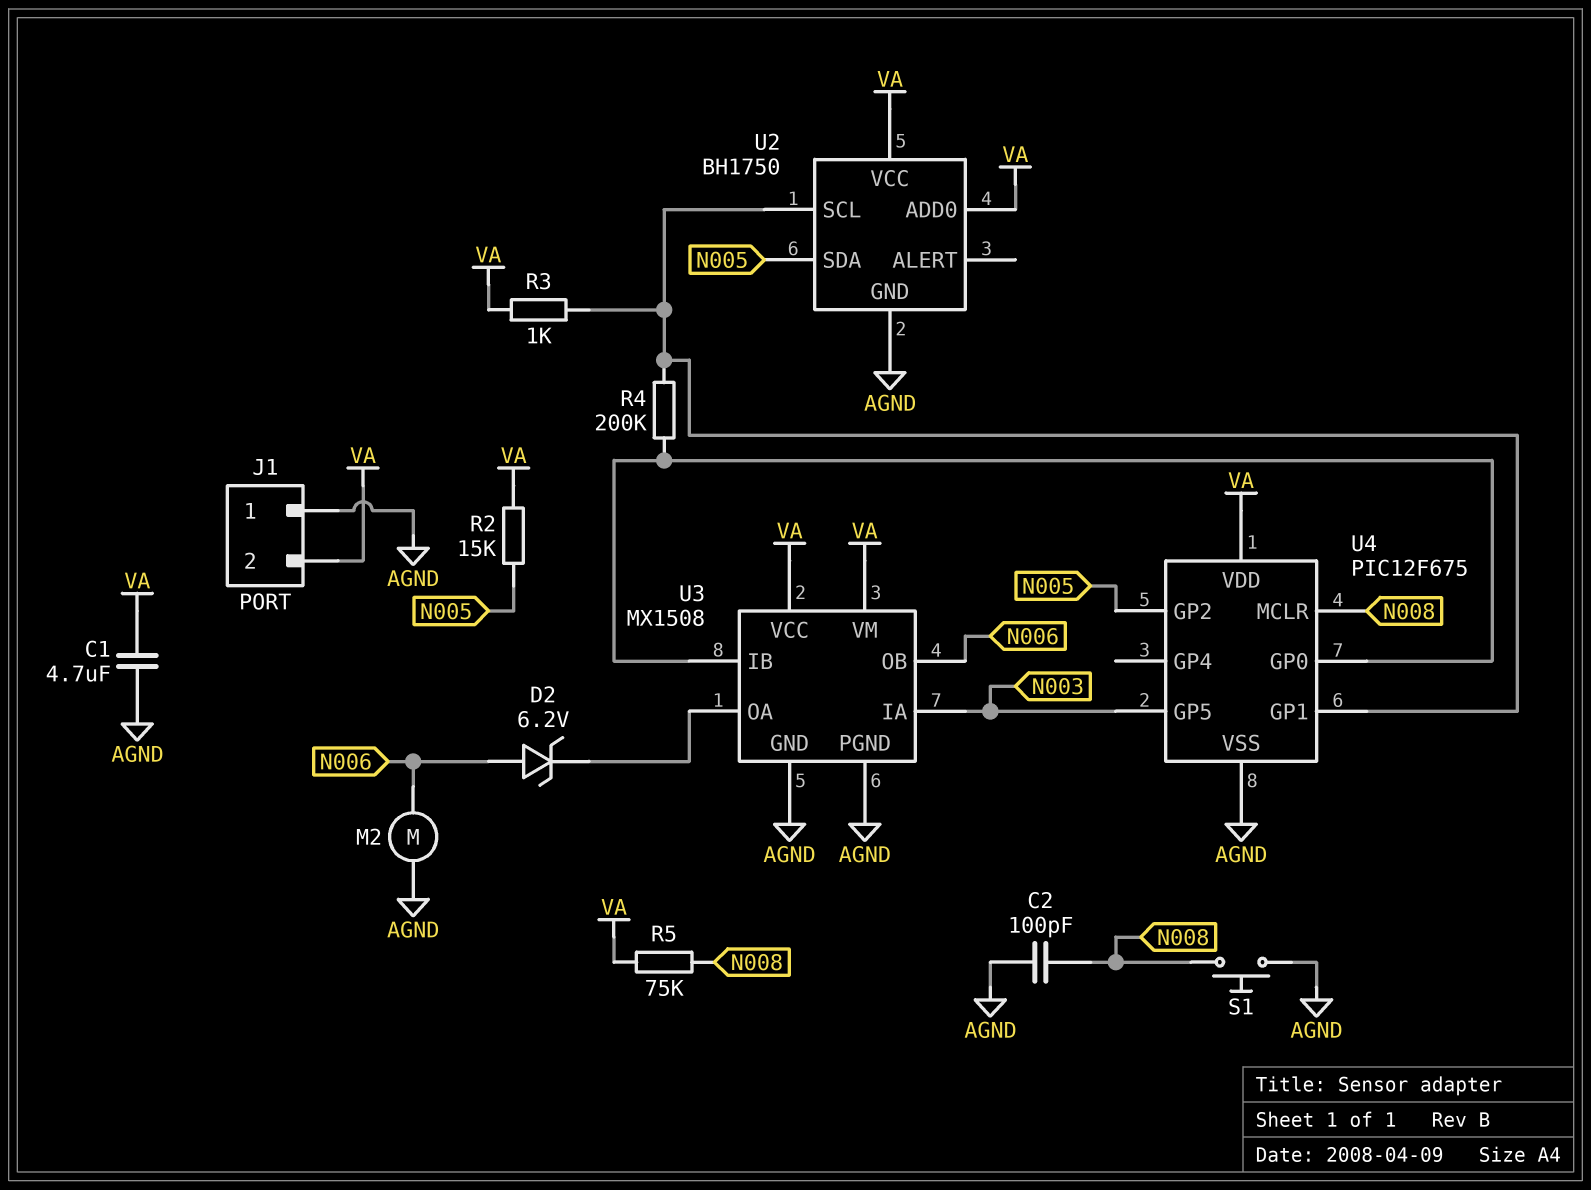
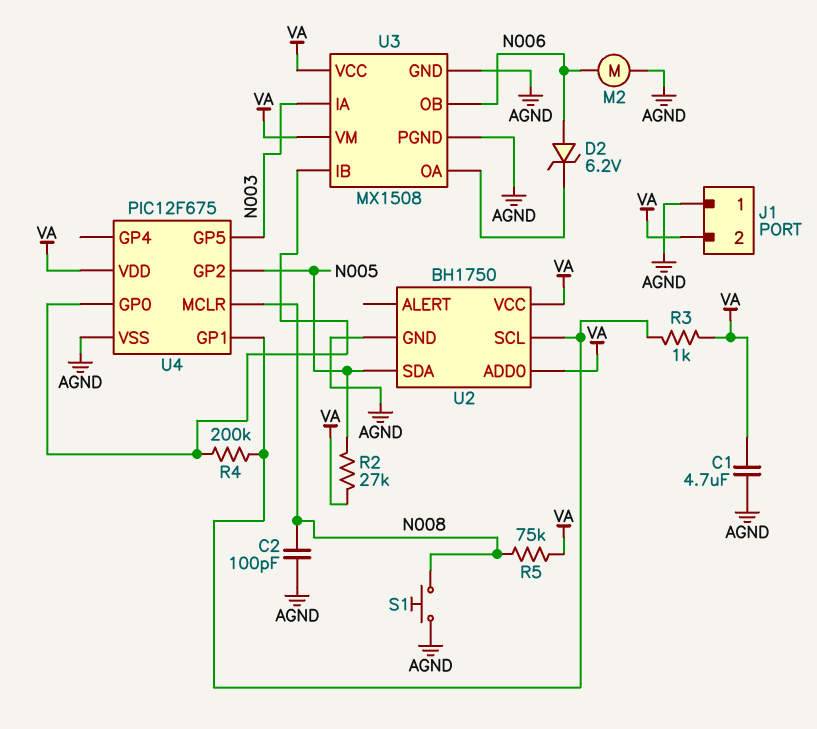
R2: 15k (N005, VA) -> 27k (N005, VA)

